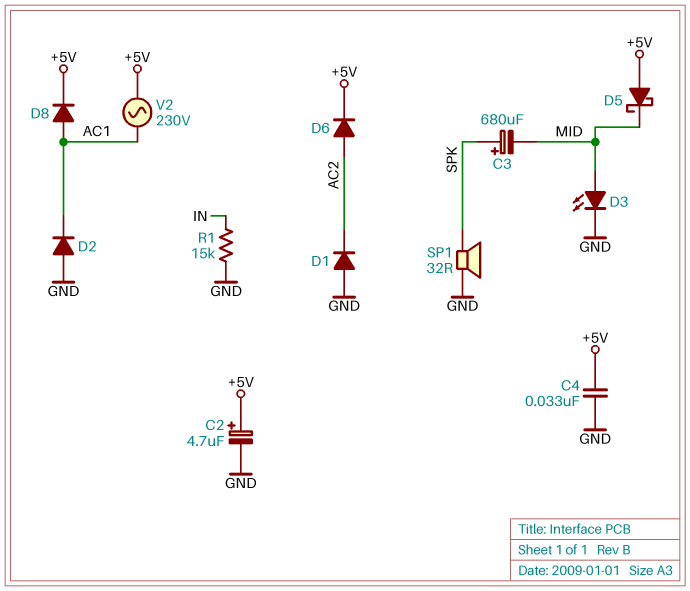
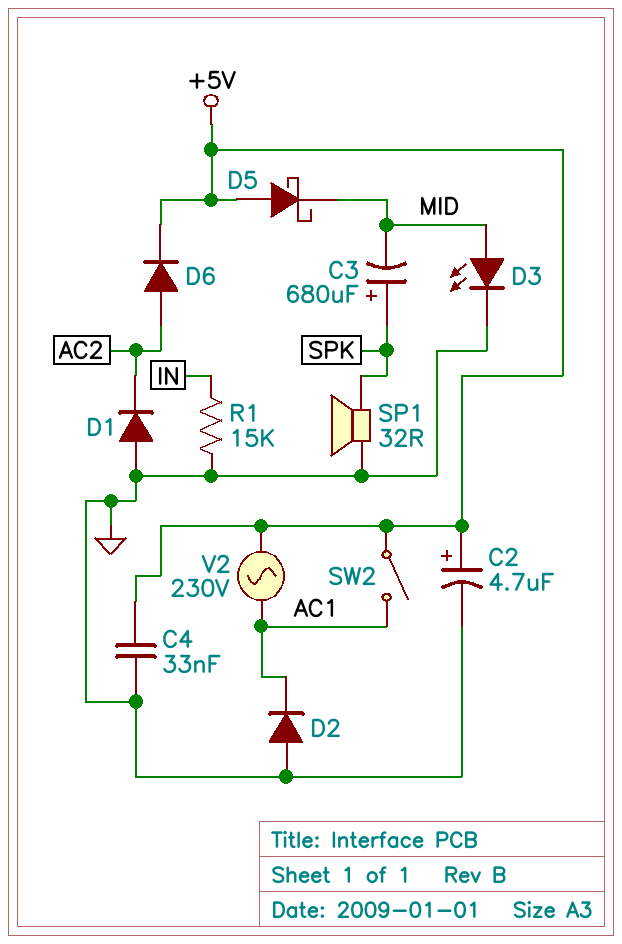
D8: diode (A AC1, K +5V) -> none
SW2: none -> switch (+5V, AC1)

